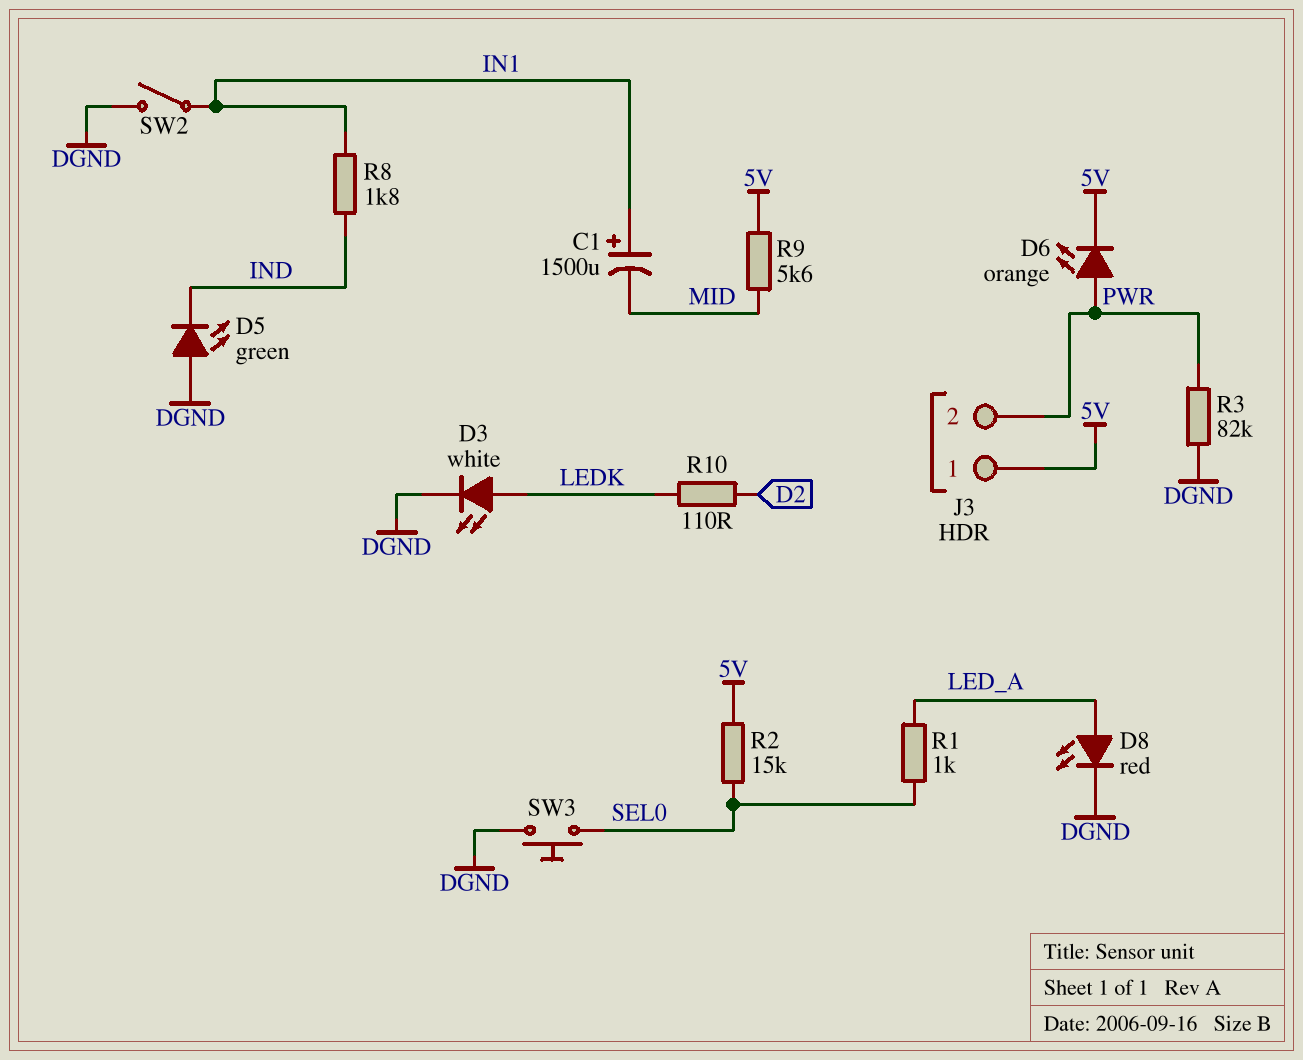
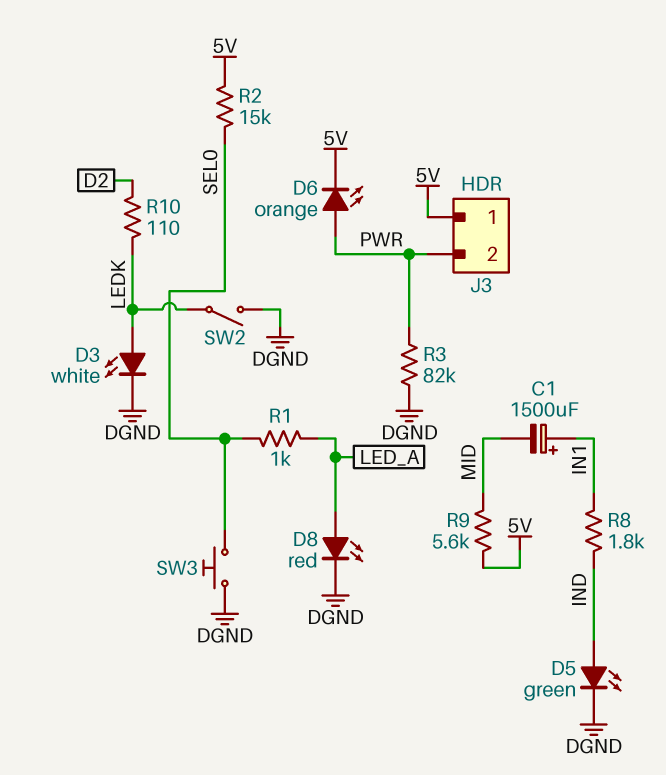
D5: LED green (A DGND, K IND) -> LED green (A IND, K DGND)
SW2: switch (DGND, IN1) -> switch (DGND, LEDK)

